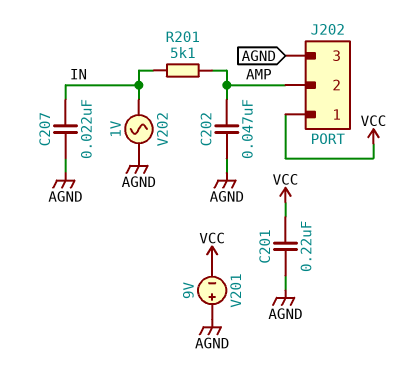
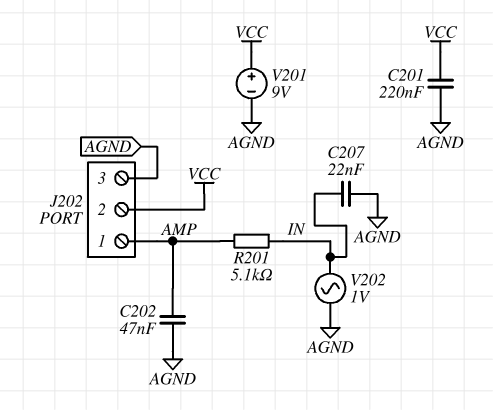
J202 pin 1: VCC -> AMP
J202 pin 2: AMP -> VCC
V201: 9V (plus AGND, minus VCC) -> 9V (plus VCC, minus AGND)

